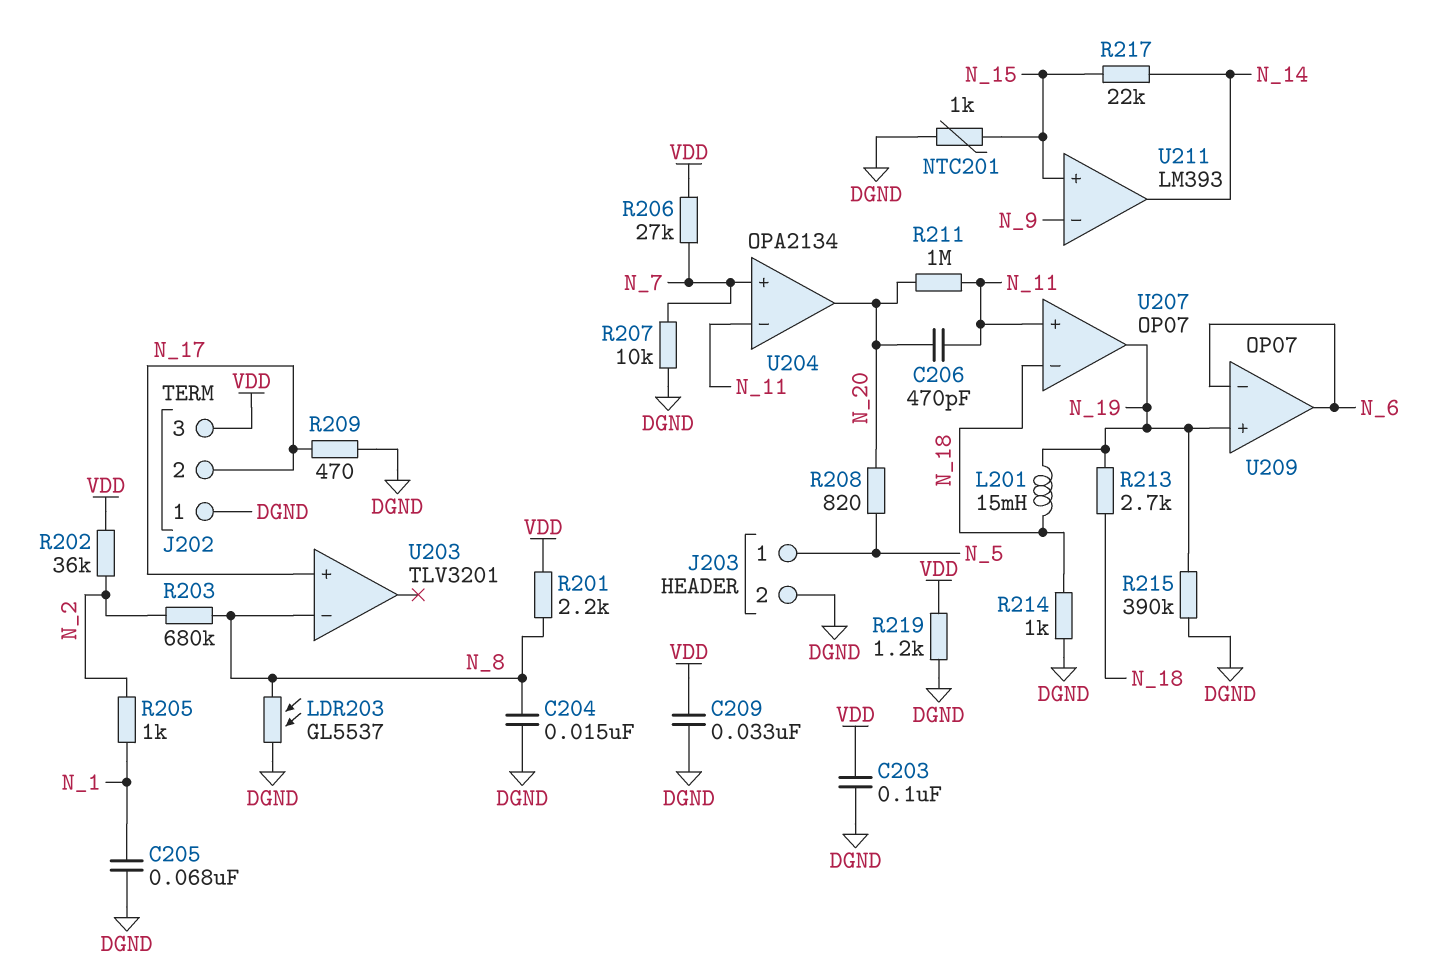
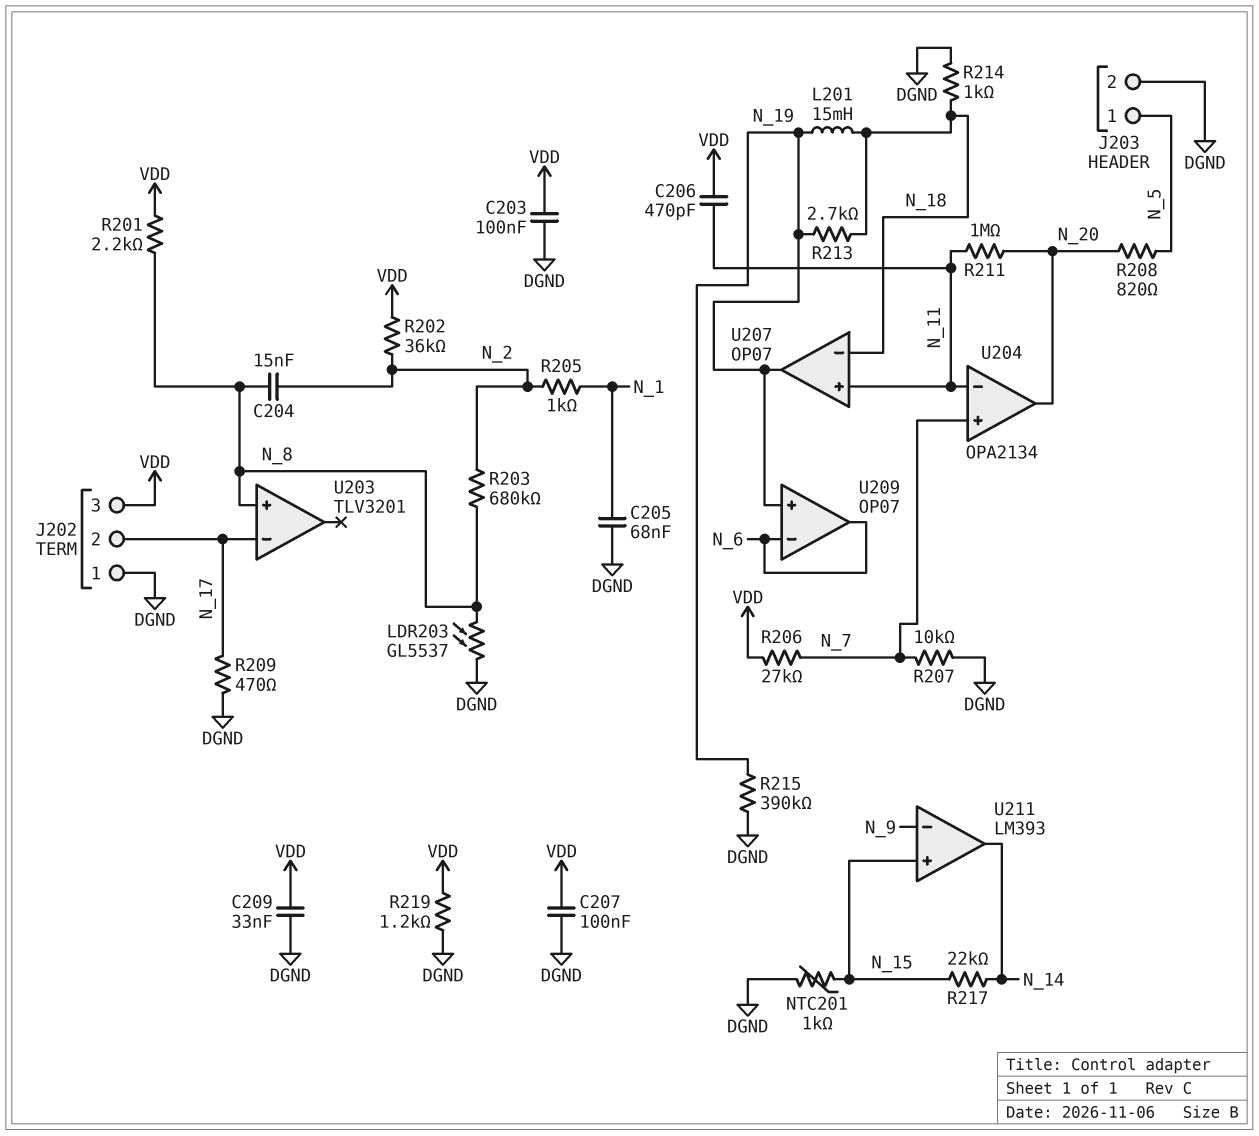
C204: 15nF (DGND, N_8) -> 15nF (N_2, N_8)
C206: 470pF (N_11, N_20) -> 470pF (N_11, VDD)
C207: none -> 100nF (DGND, VDD)
U203 pin in+: N_17 -> N_8
U203 pin in-: N_8 -> N_17

